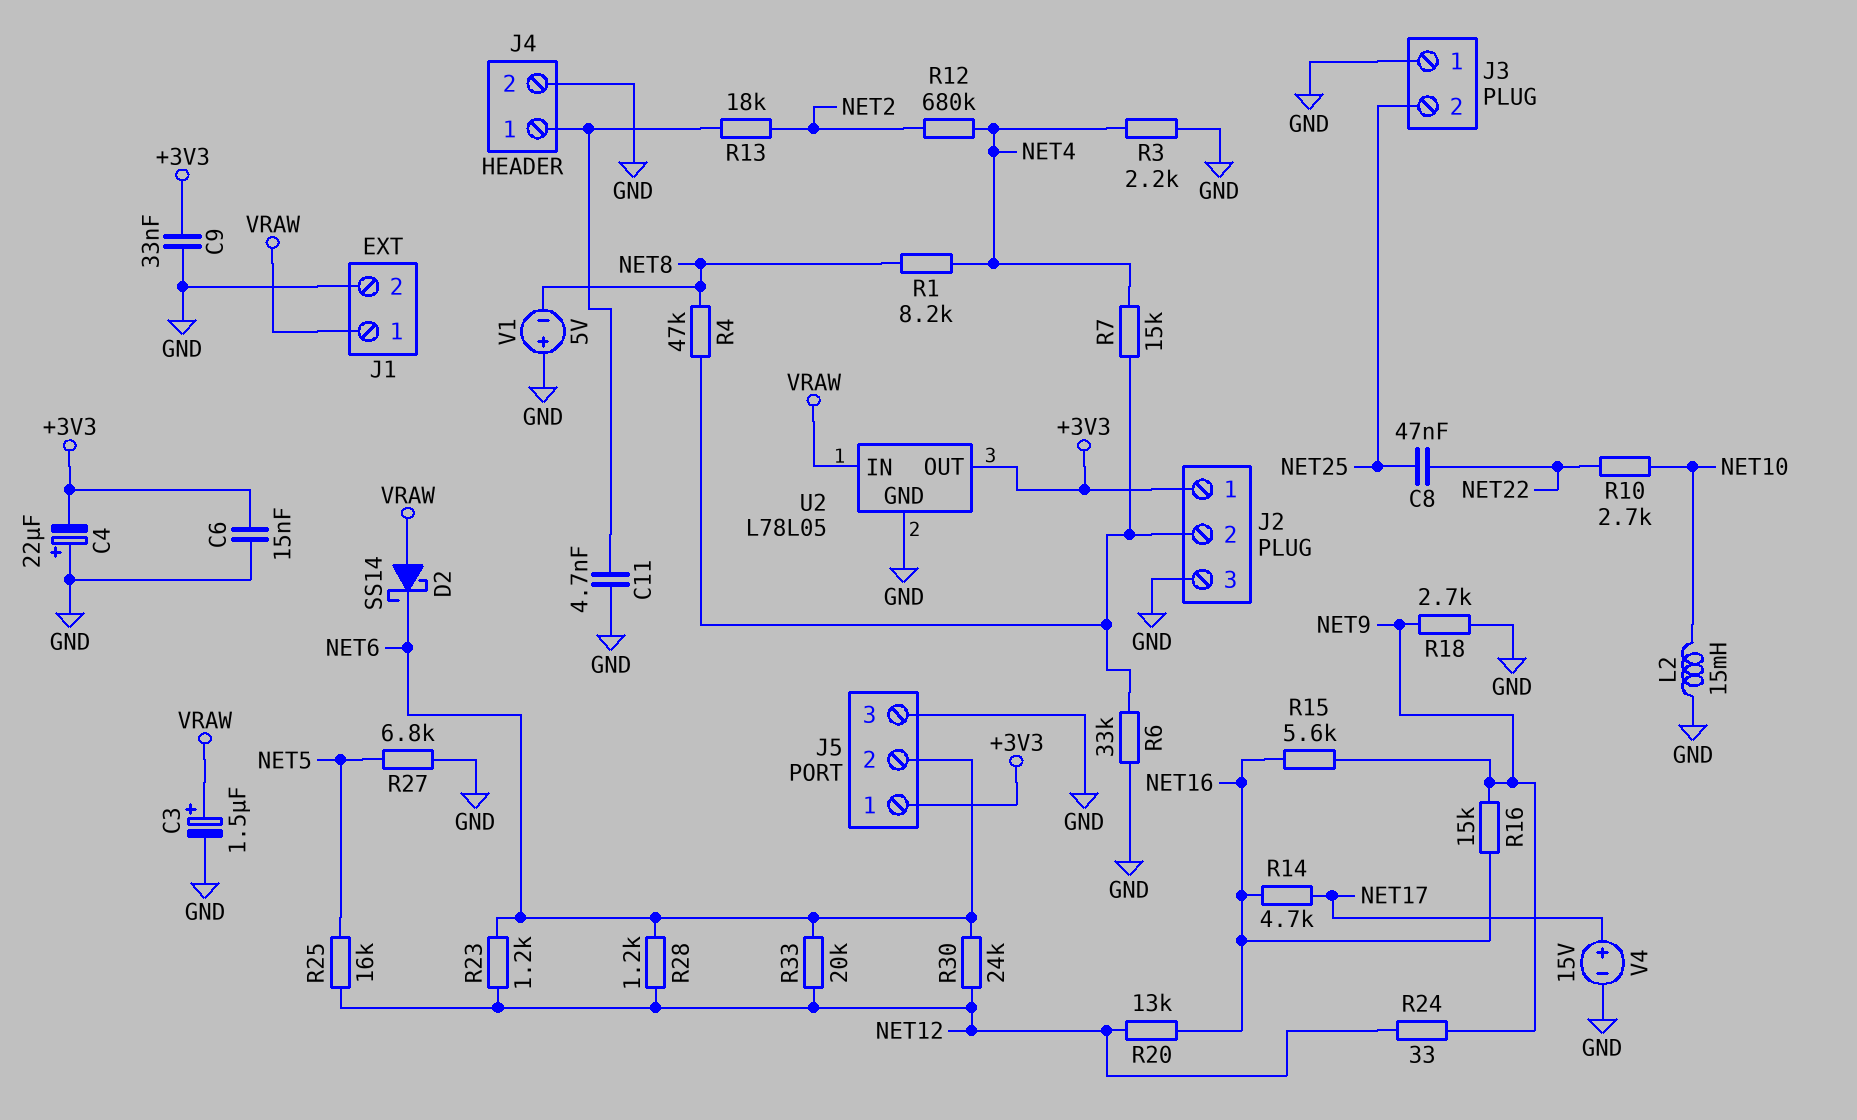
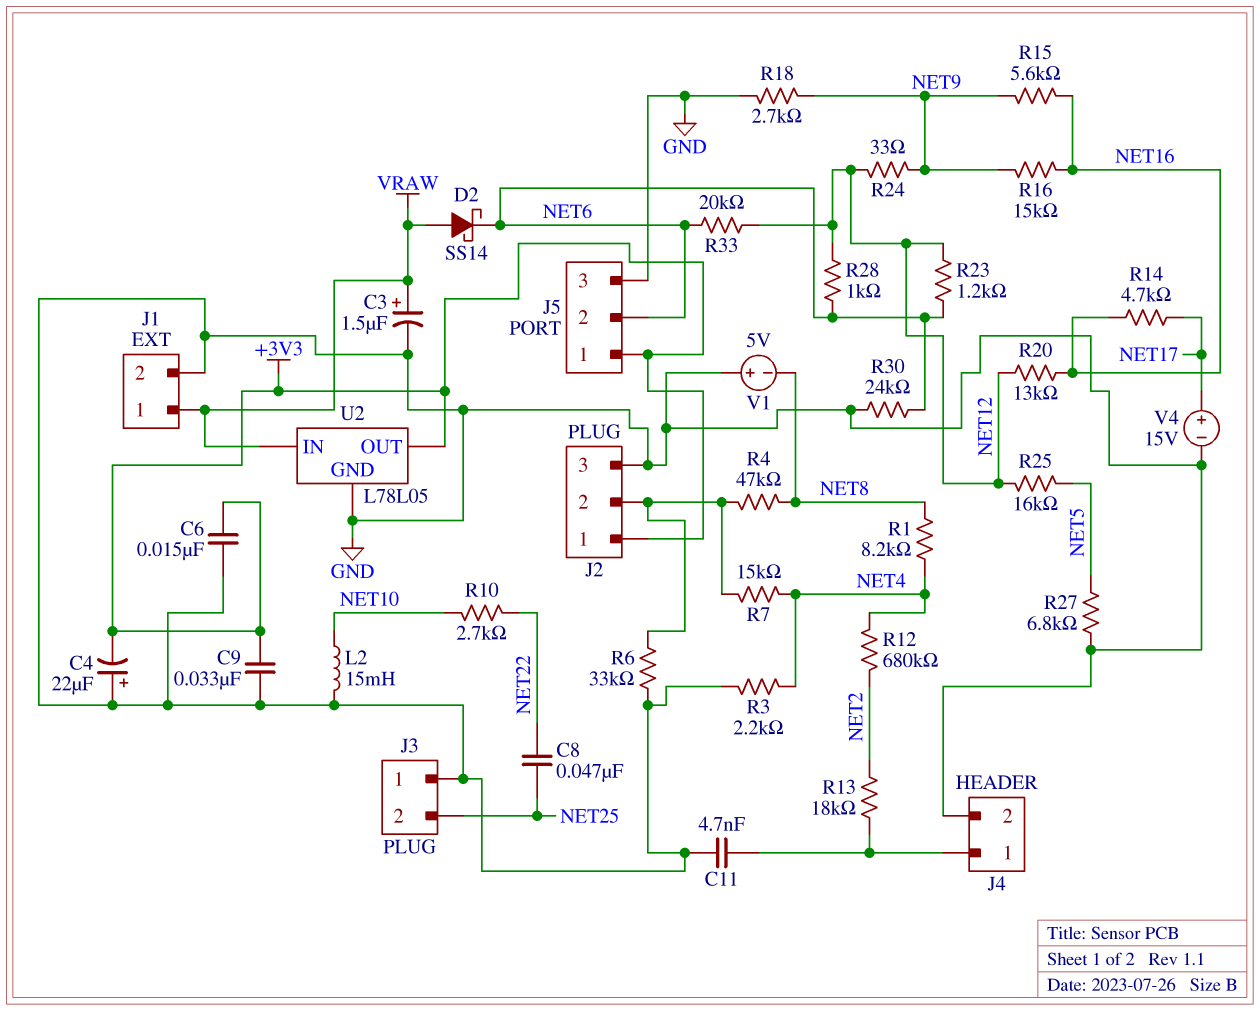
R28: 1.2k (NET6, NET12) -> 1k (NET6, NET12)
R30: 24k (NET6, NET12) -> 24k (GND, NET6)

